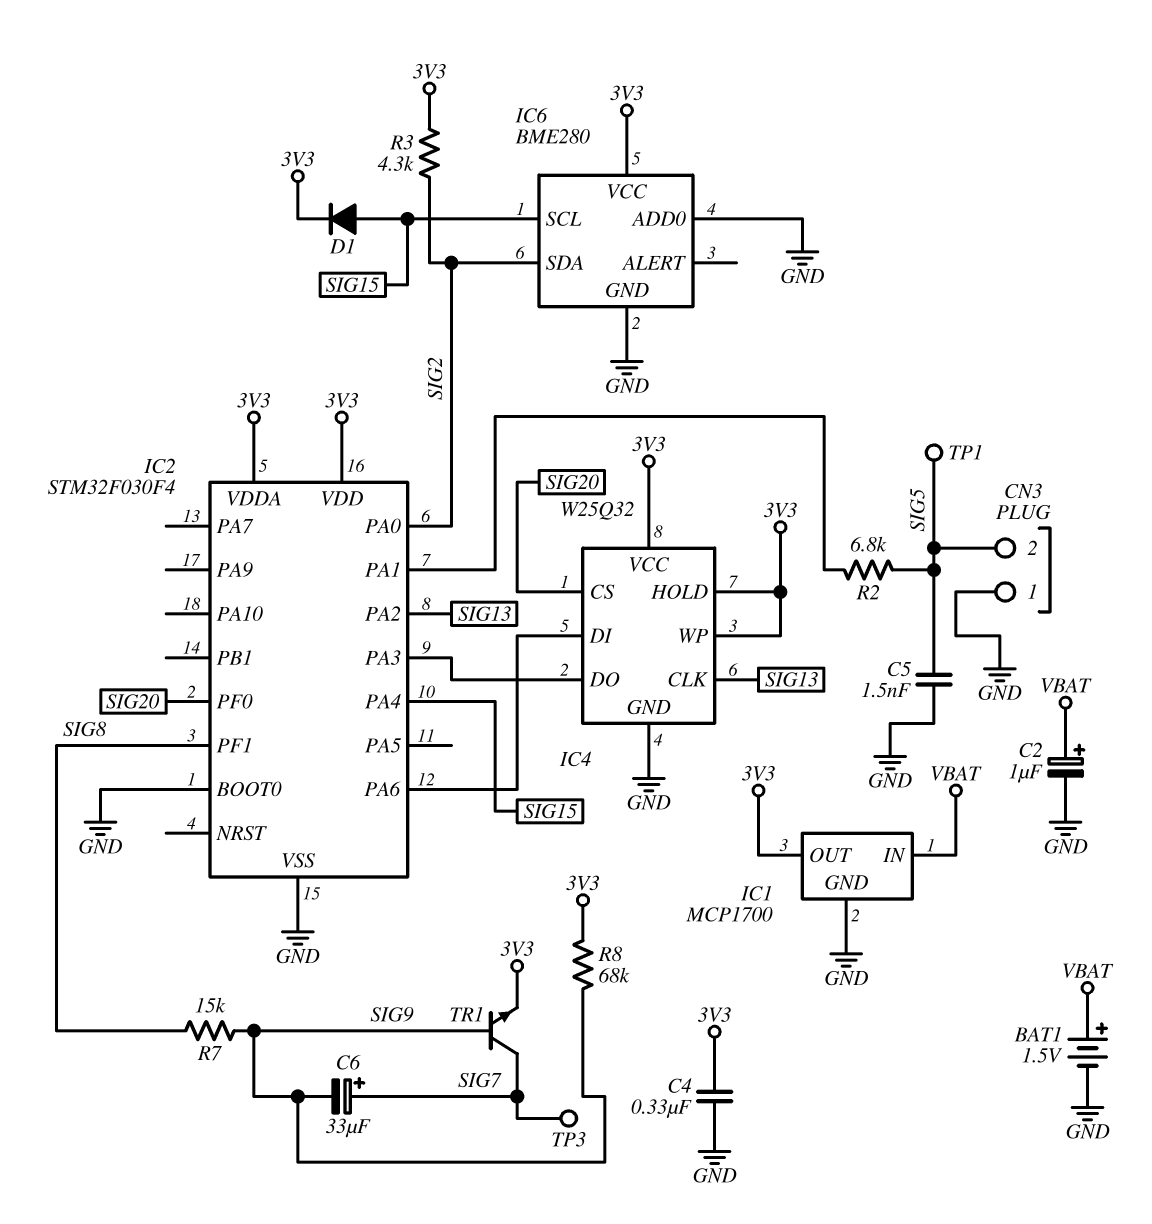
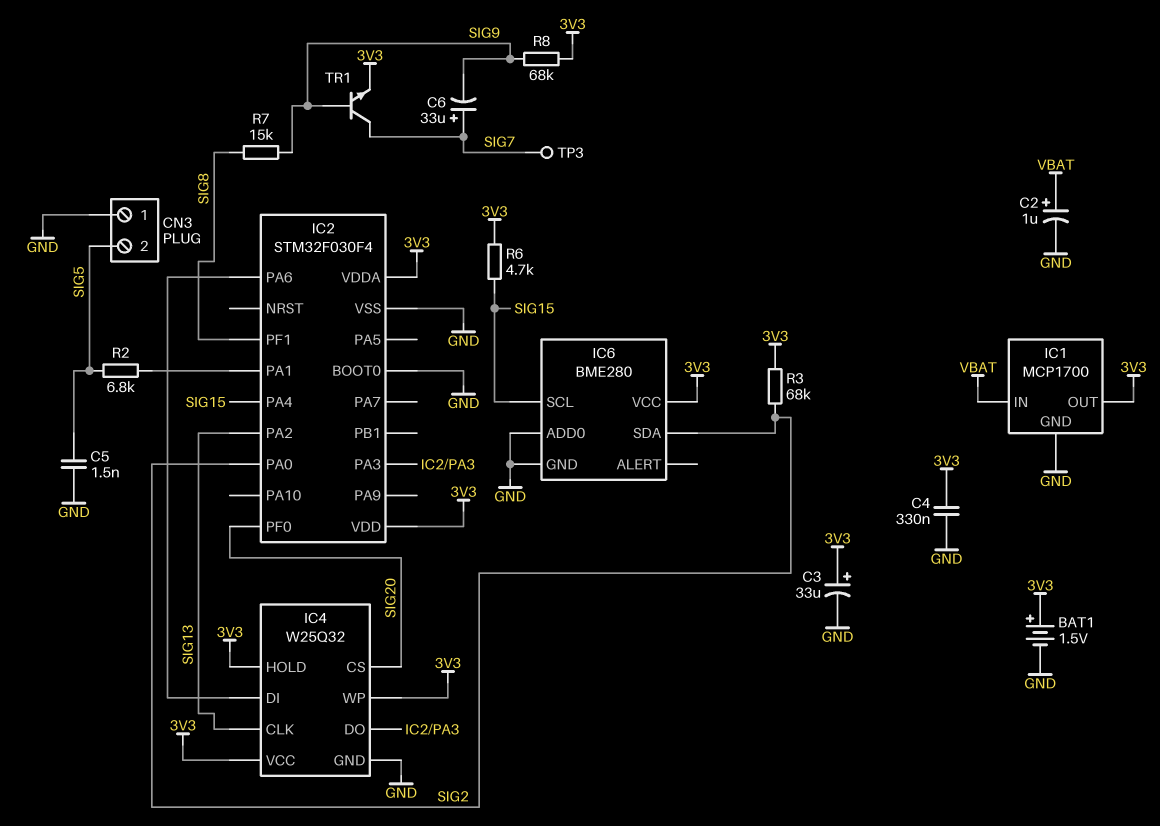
BAT1: 1.5V (plus VBAT, minus GND) -> 1.5V (plus 3V3, minus GND)
C3: none -> 33uF (plus 3V3, minus GND)
D1: diode (A SIG15, K 3V3) -> none
R3: 4.3k (3V3, SIG2) -> 68k (3V3, SIG2)
R6: none -> 4.7k (3V3, SIG15)
TP1: test point (SIG5) -> none

